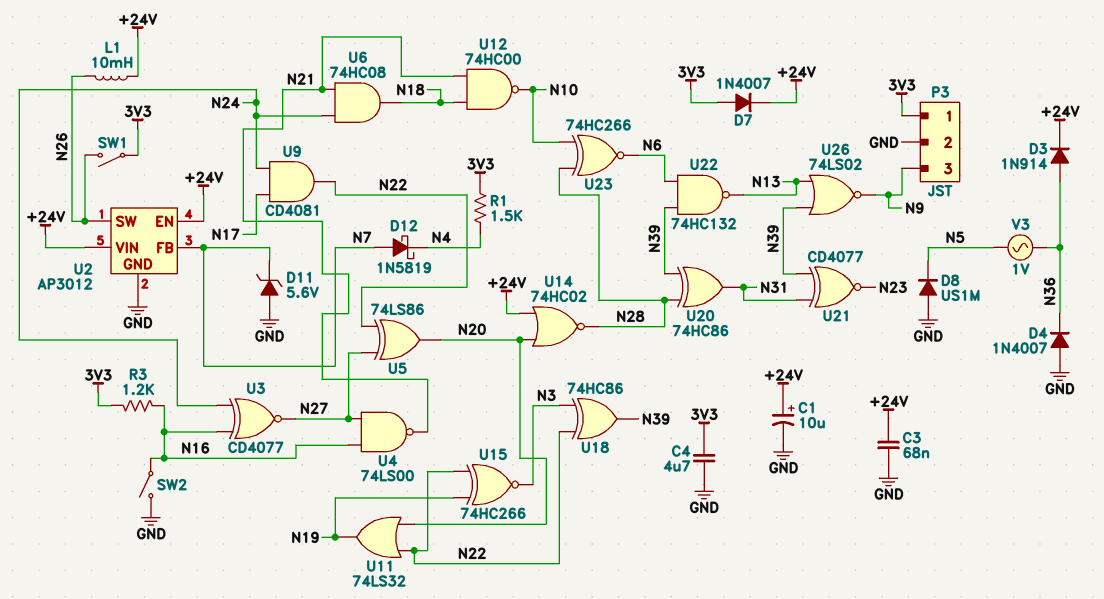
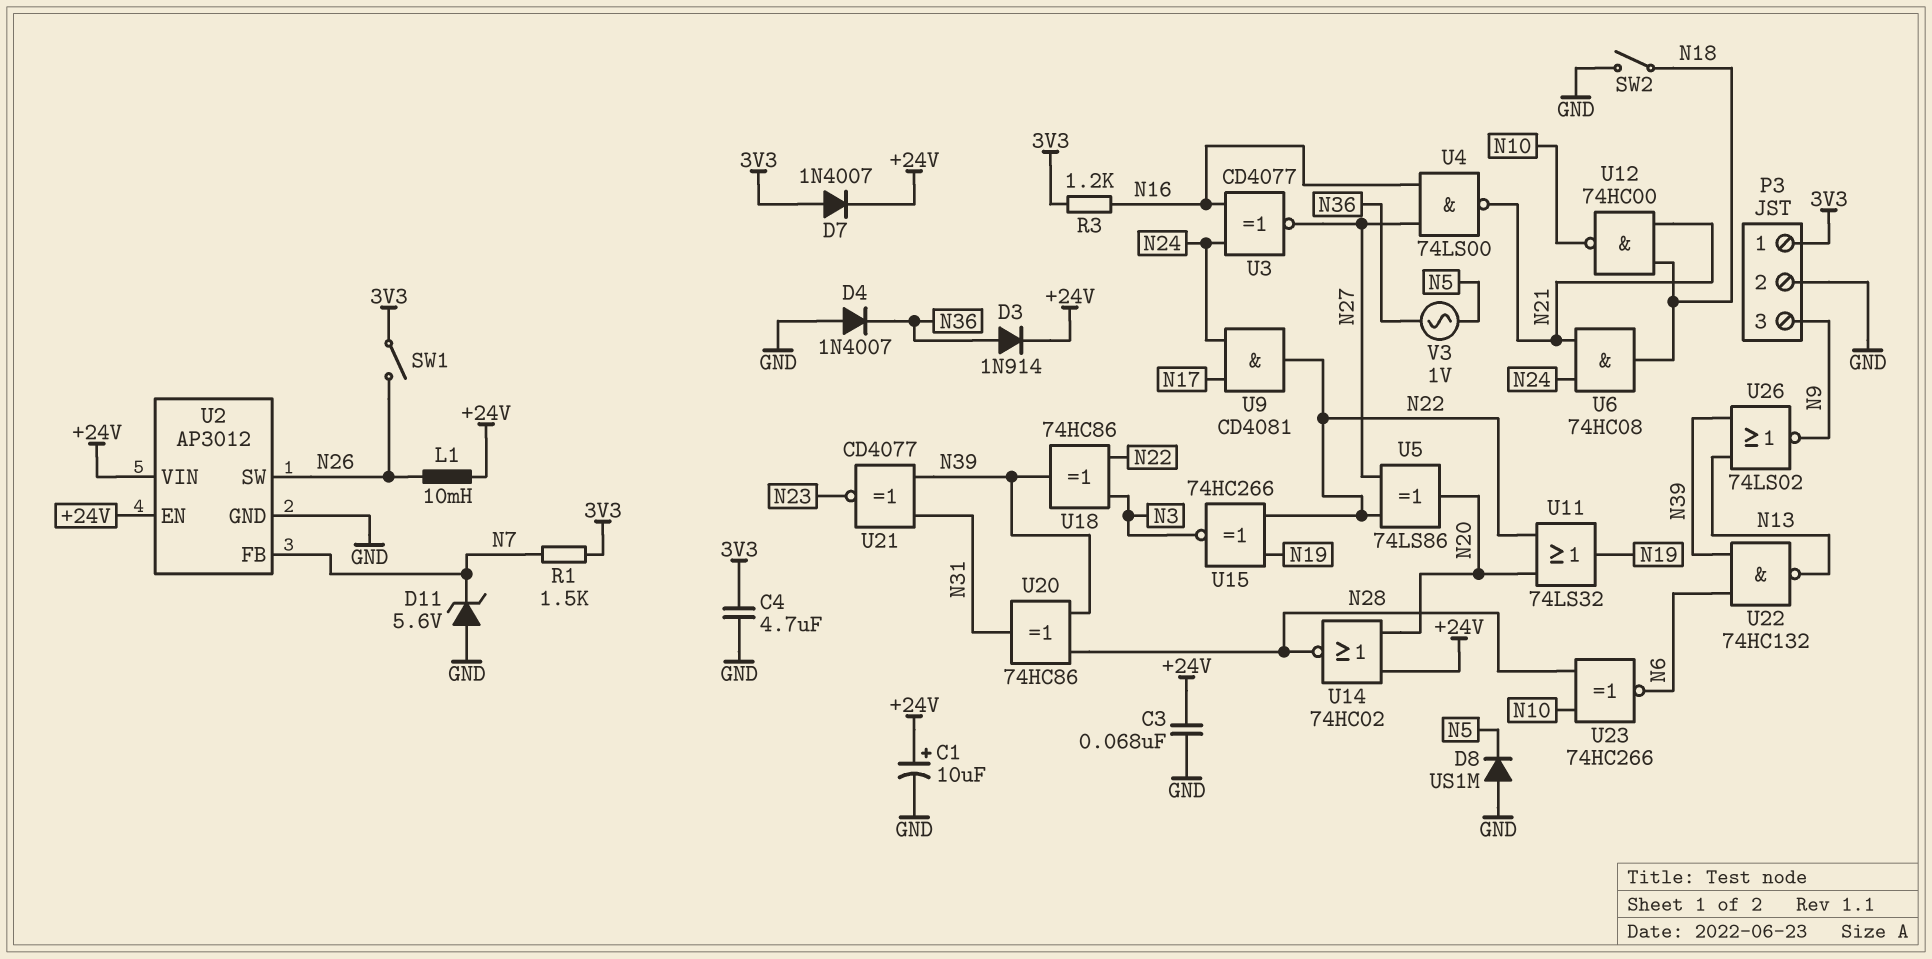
D12: schottky 1N5819 (A N7, K N4) -> none
R1: 1.5k (3V3, N4) -> 1.5k (3V3, N7)
SW2: switch (GND, N16) -> switch (GND, N18)

